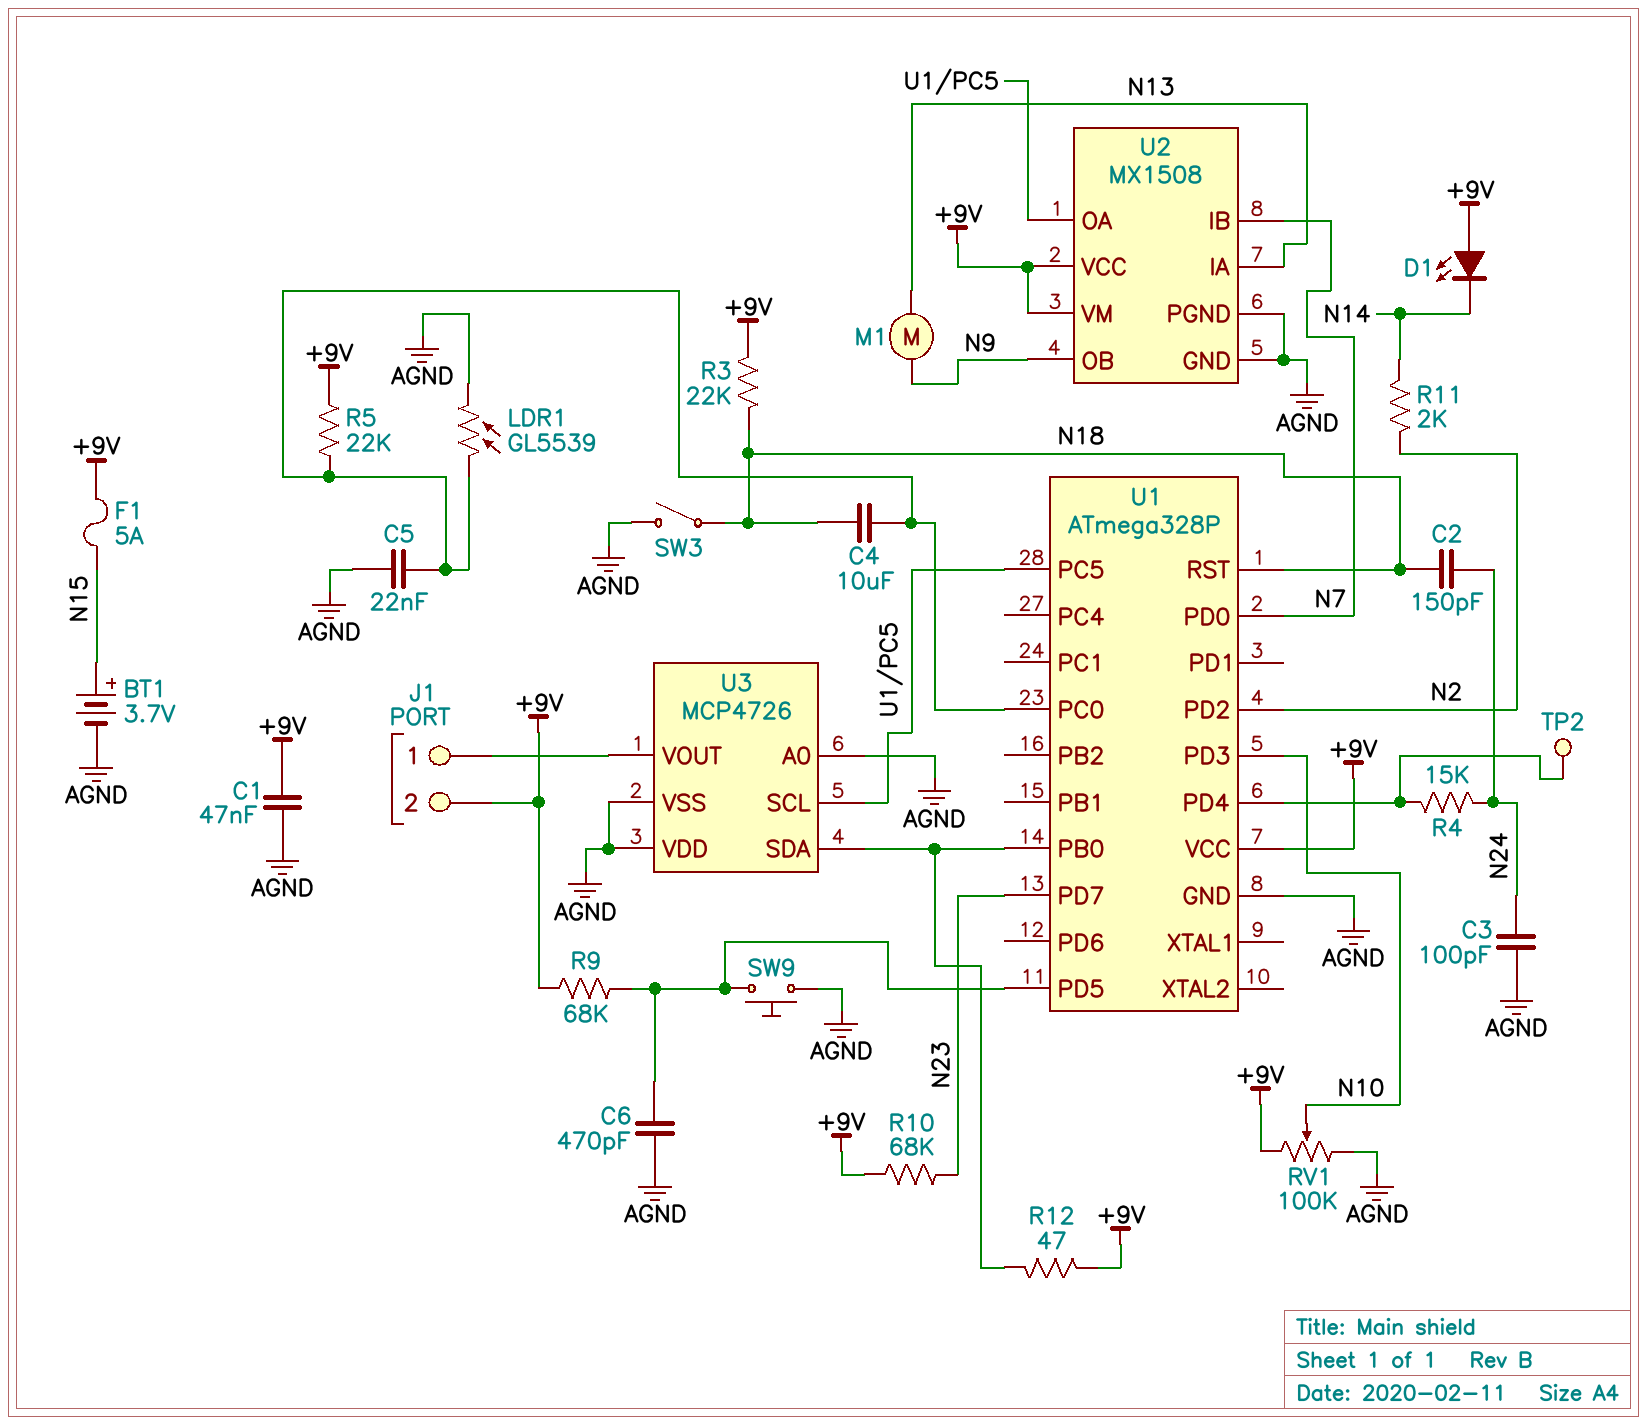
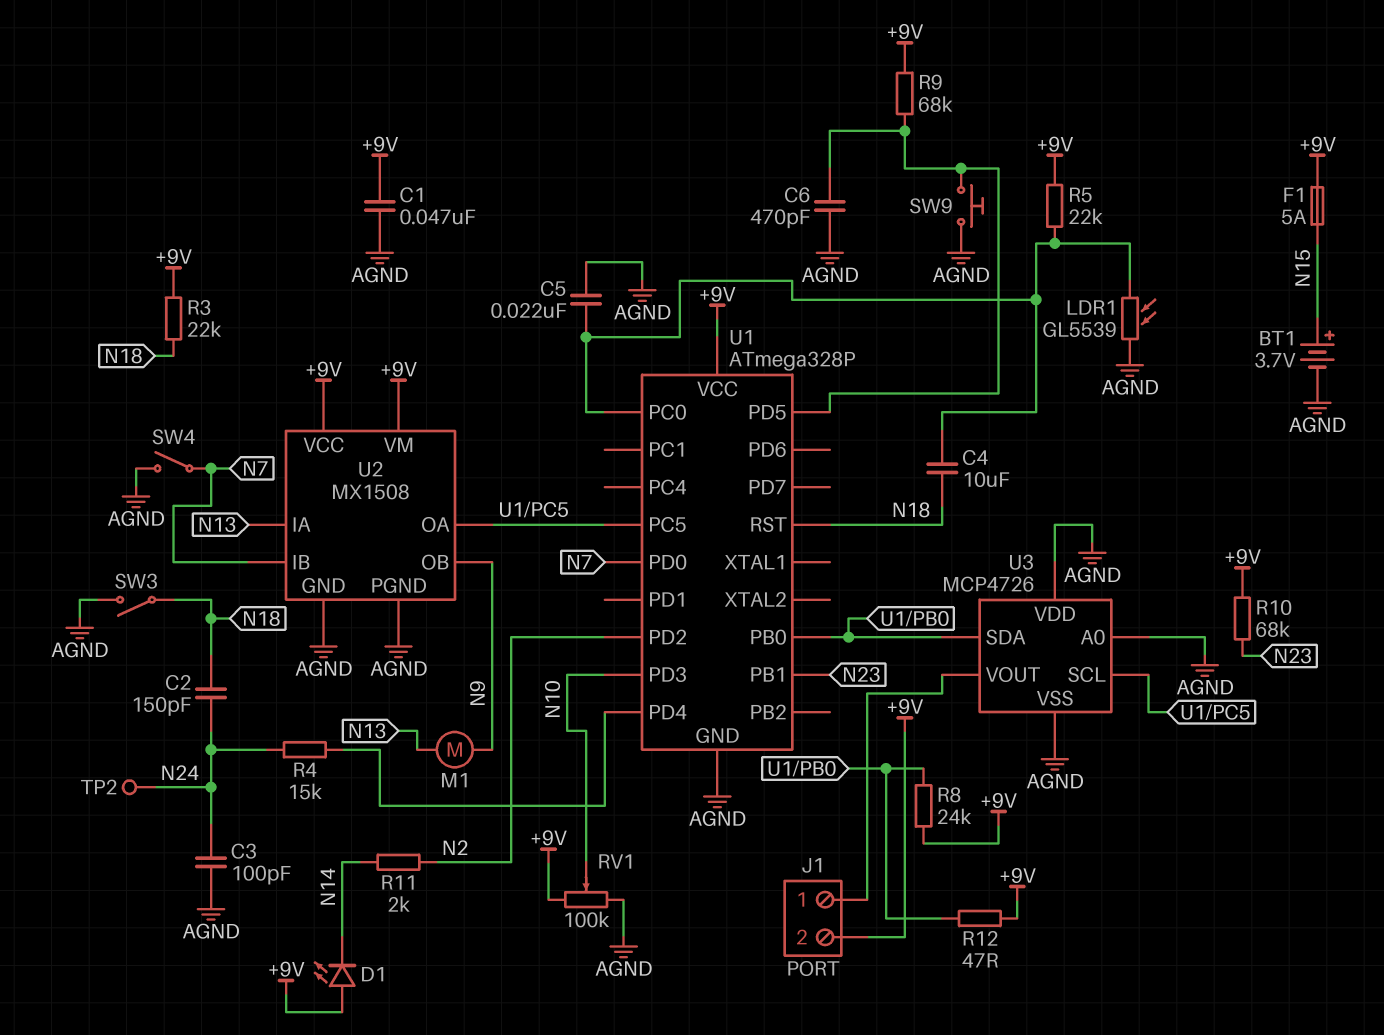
R8: none -> 24k (+9V, U1/PB0)
SW4: none -> switch (AGND, N7)
TP2: test point (U1/PD4) -> test point (N24)
U1 pin PB1: none -> N23
U1 pin PD7: N23 -> none

